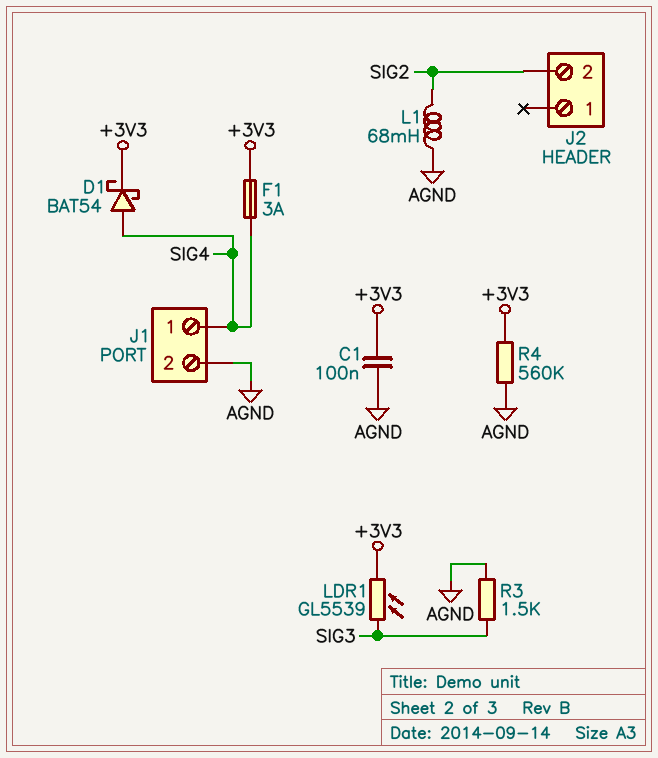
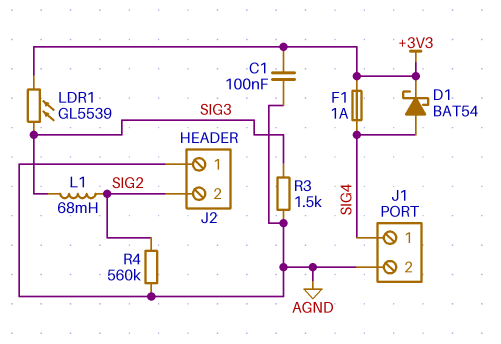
F1: 3A (+3V3, SIG4) -> 1A (+3V3, SIG4)
J2 pin 1: none -> AGND
L1: 68mH (AGND, SIG2) -> 68mH (SIG2, SIG3)
R4: 560k (+3V3, AGND) -> 560k (AGND, SIG2)

